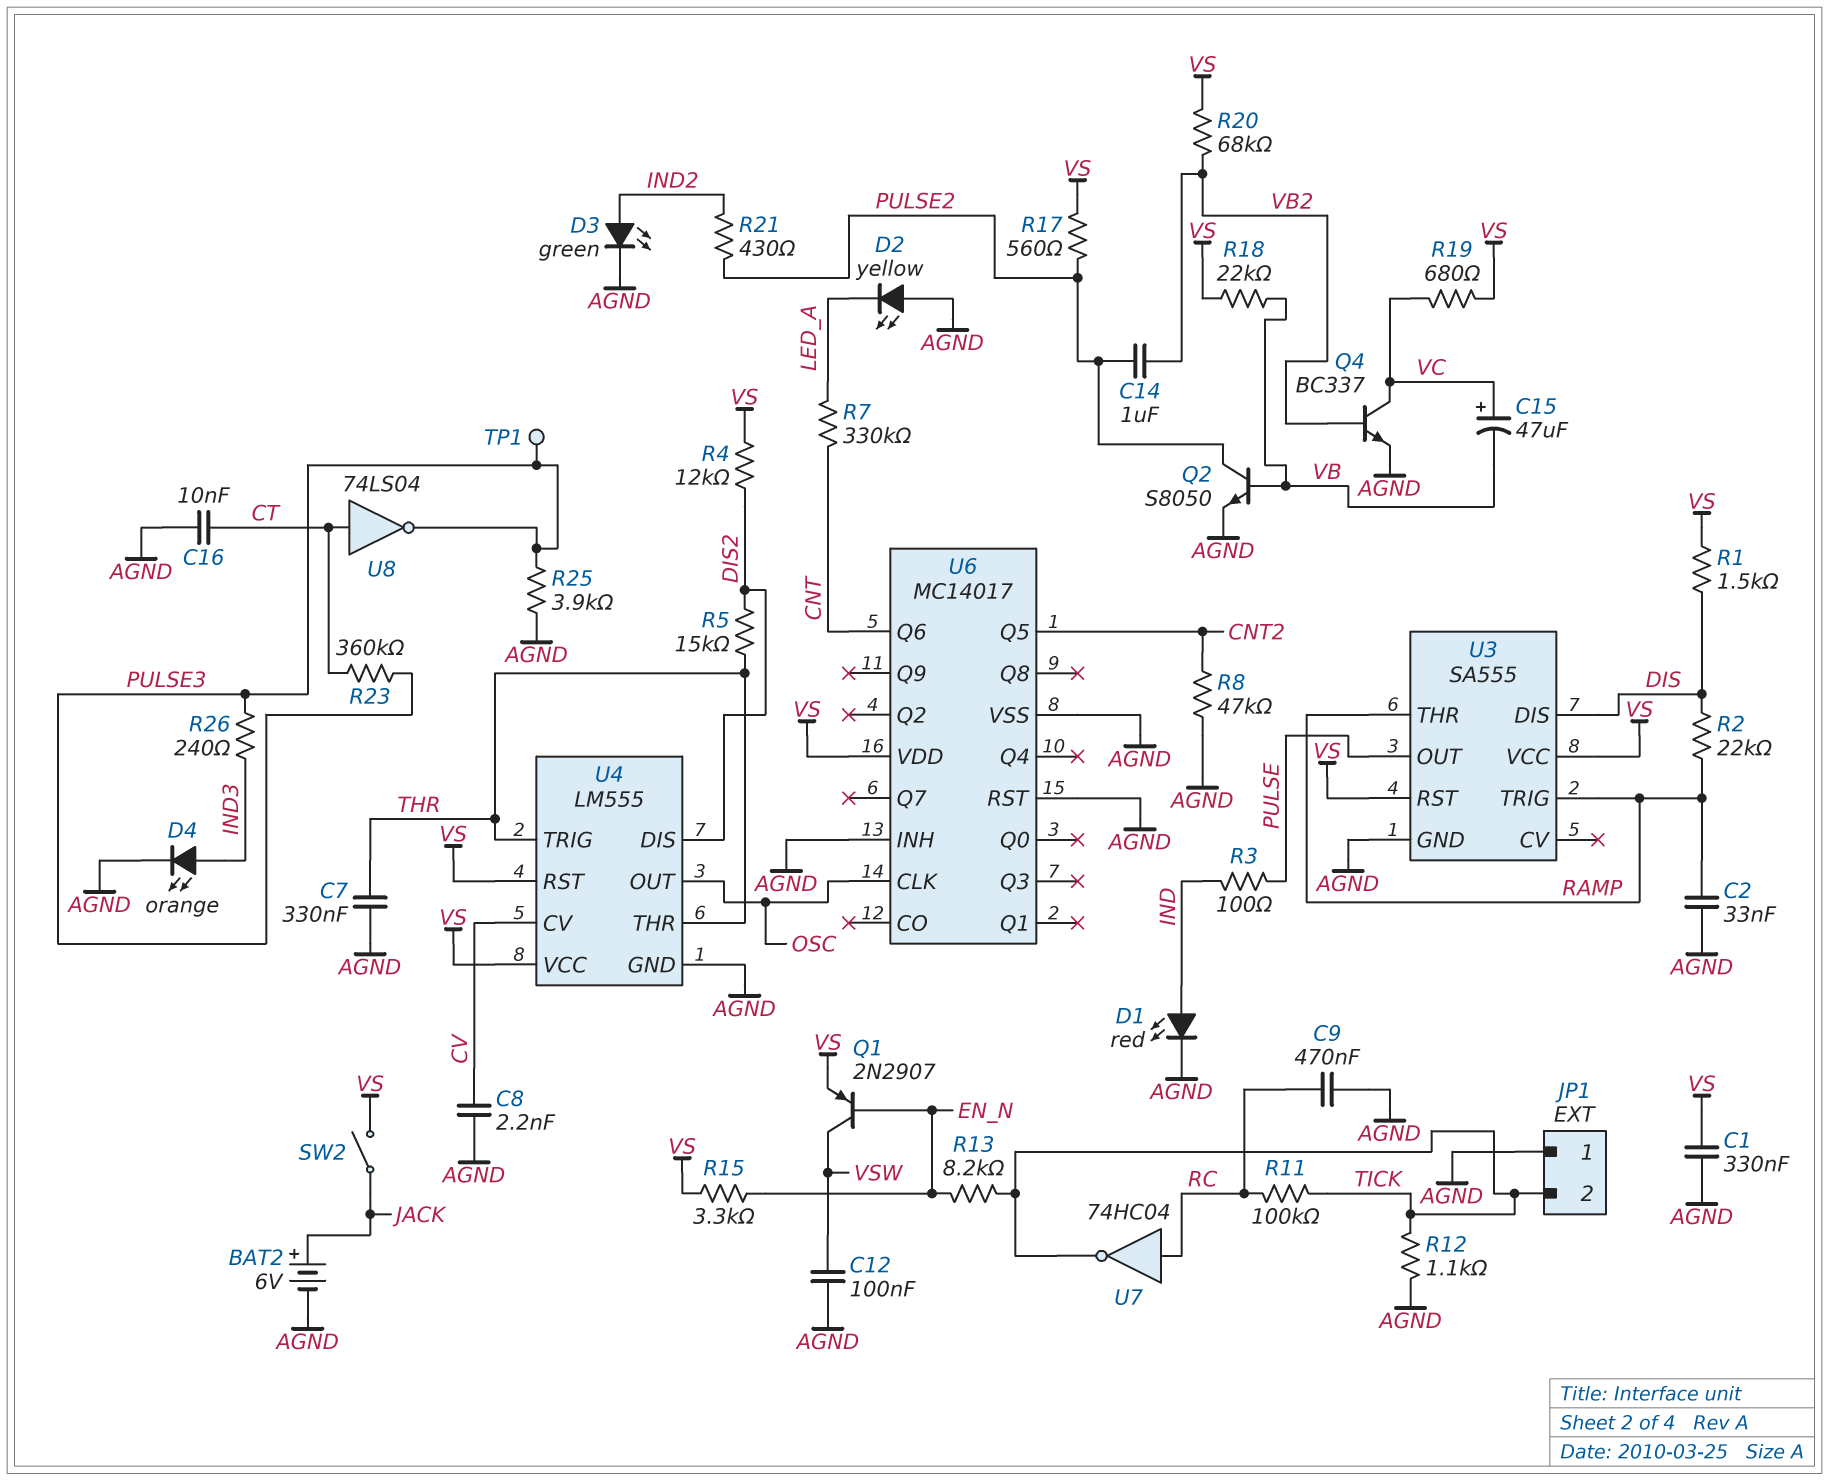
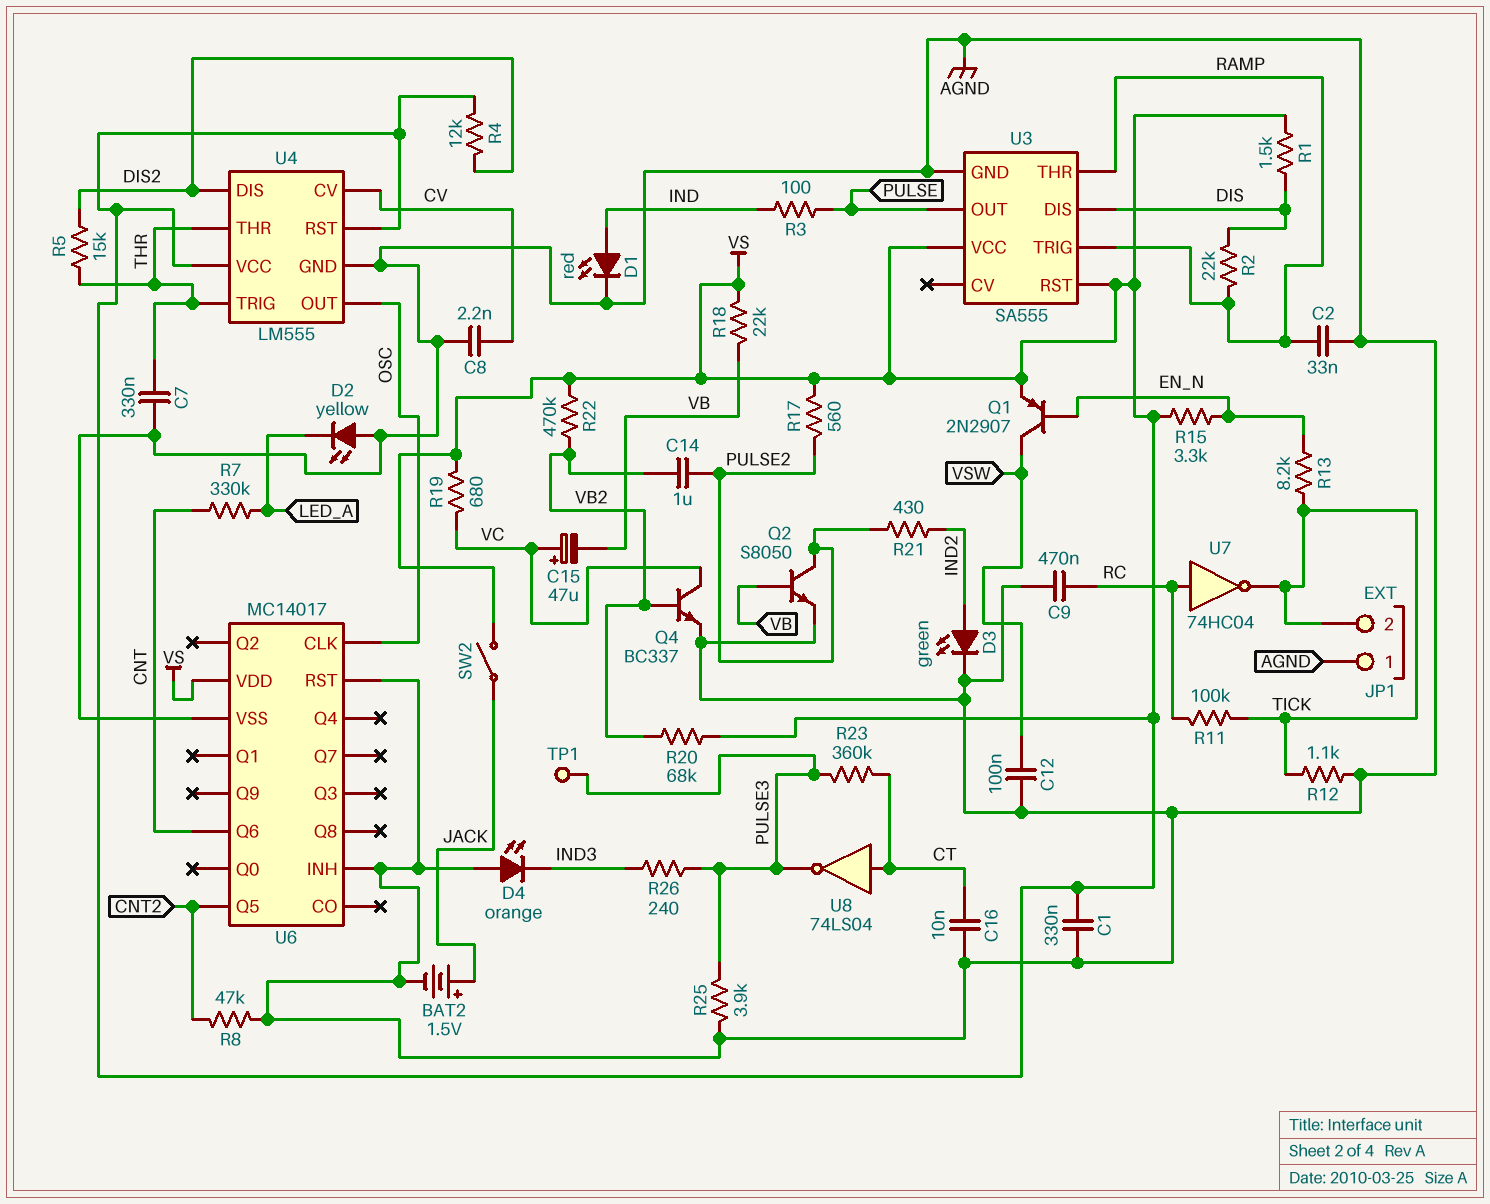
BAT2: 6V (plus JACK, minus AGND) -> 1.5V (plus JACK, minus AGND)
D4: LED orange (A IND3, K AGND) -> LED orange (A AGND, K IND3)
R22: none -> 470k (VB2, VS)

